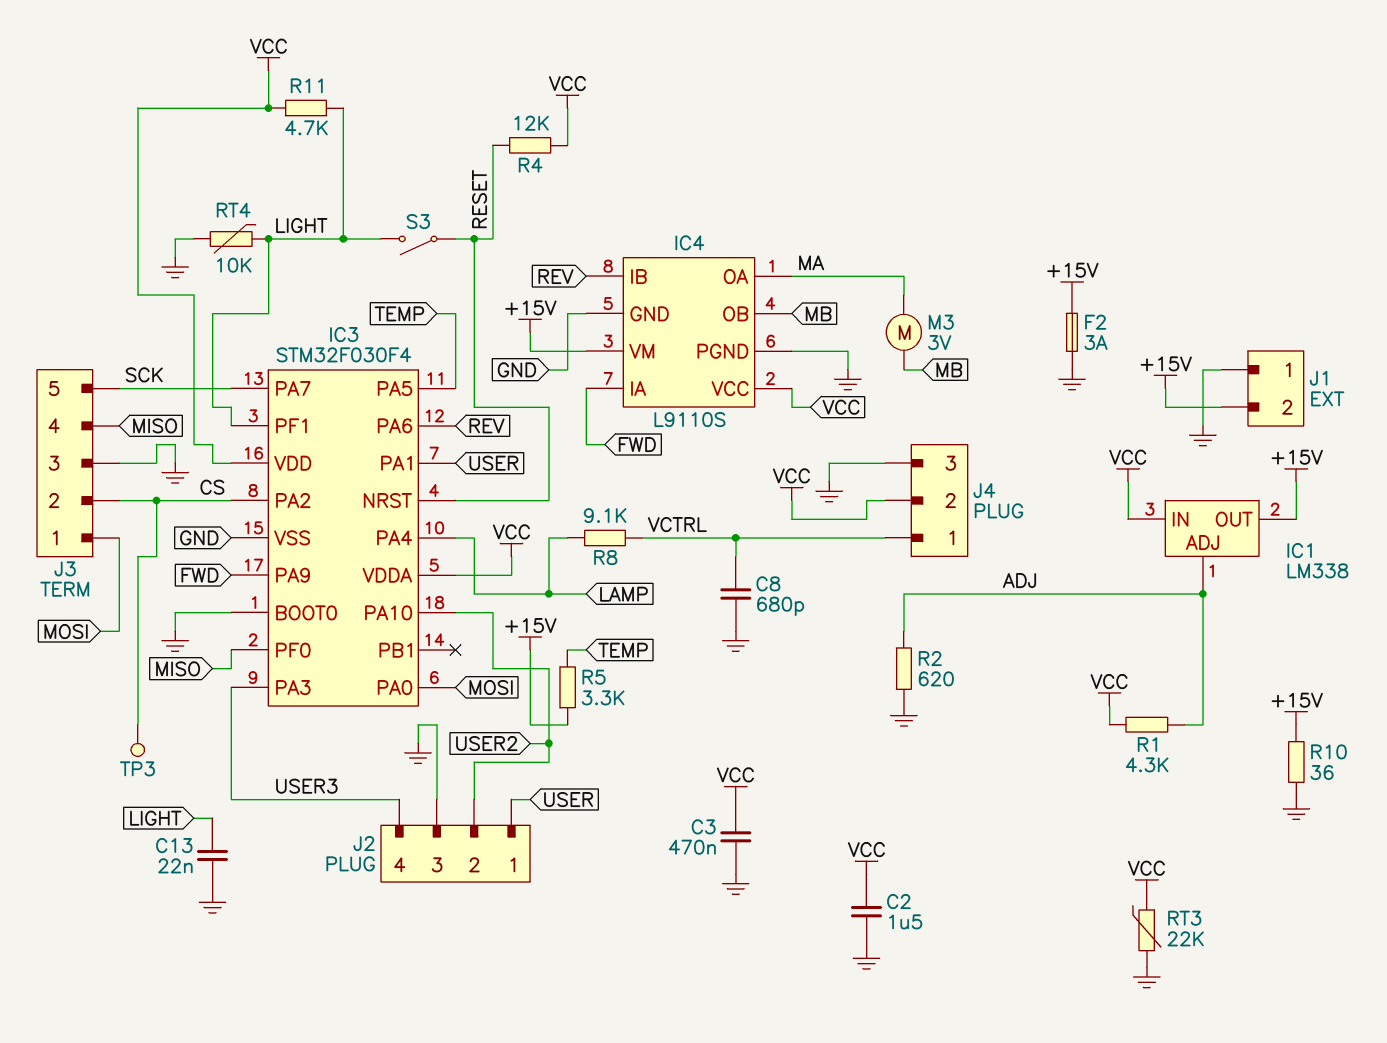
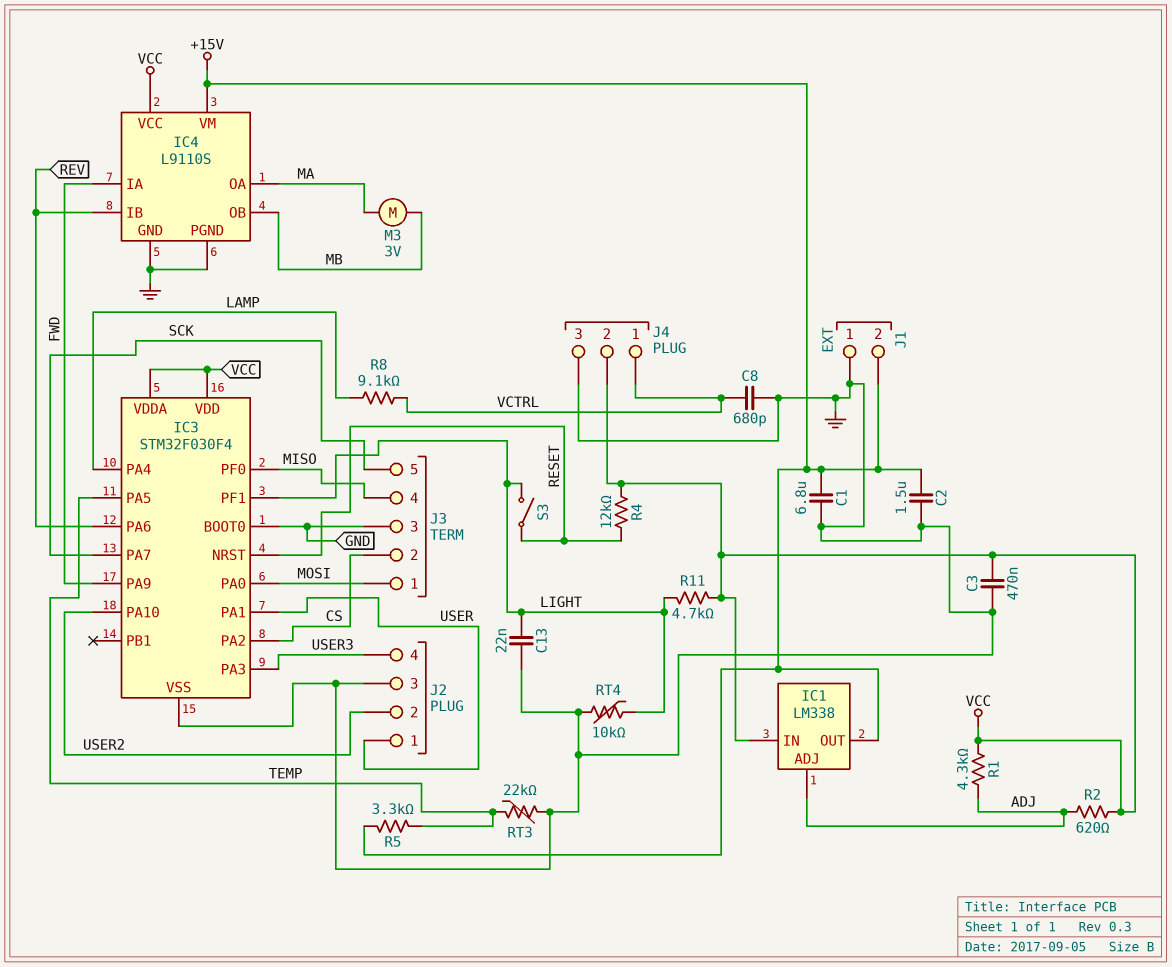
C1: none -> 6.8uF (+15V, GND)
C2: 1.5uF (GND, VCC) -> 1.5uF (+15V, GND)
F2: 3A (+15V, GND) -> none
R2: 620 (ADJ, GND) -> 620 (ADJ, VCC)
R10: 36 (+15V, GND) -> none
RT3: 22k (GND, VCC) -> 22k (GND, TEMP)
TP3: test point (CS) -> none

